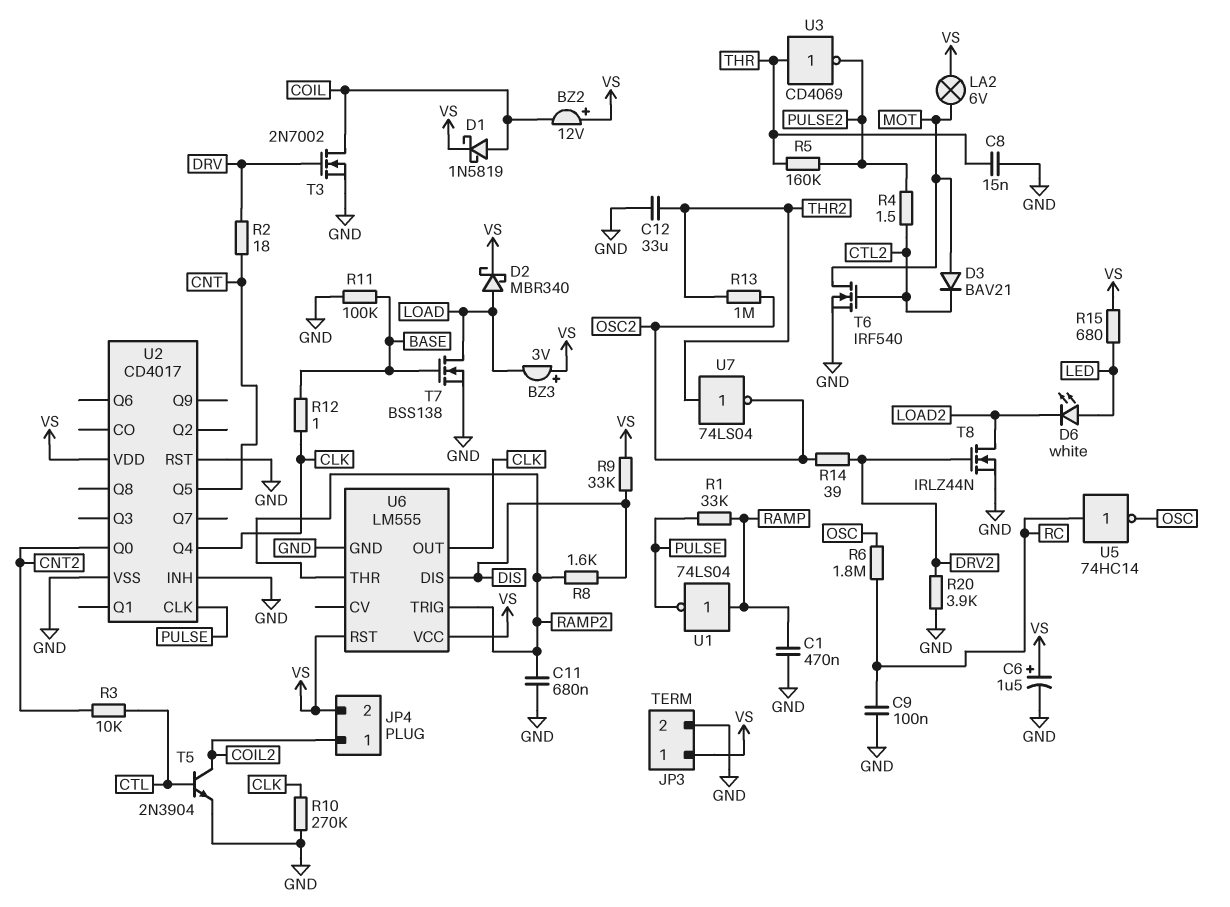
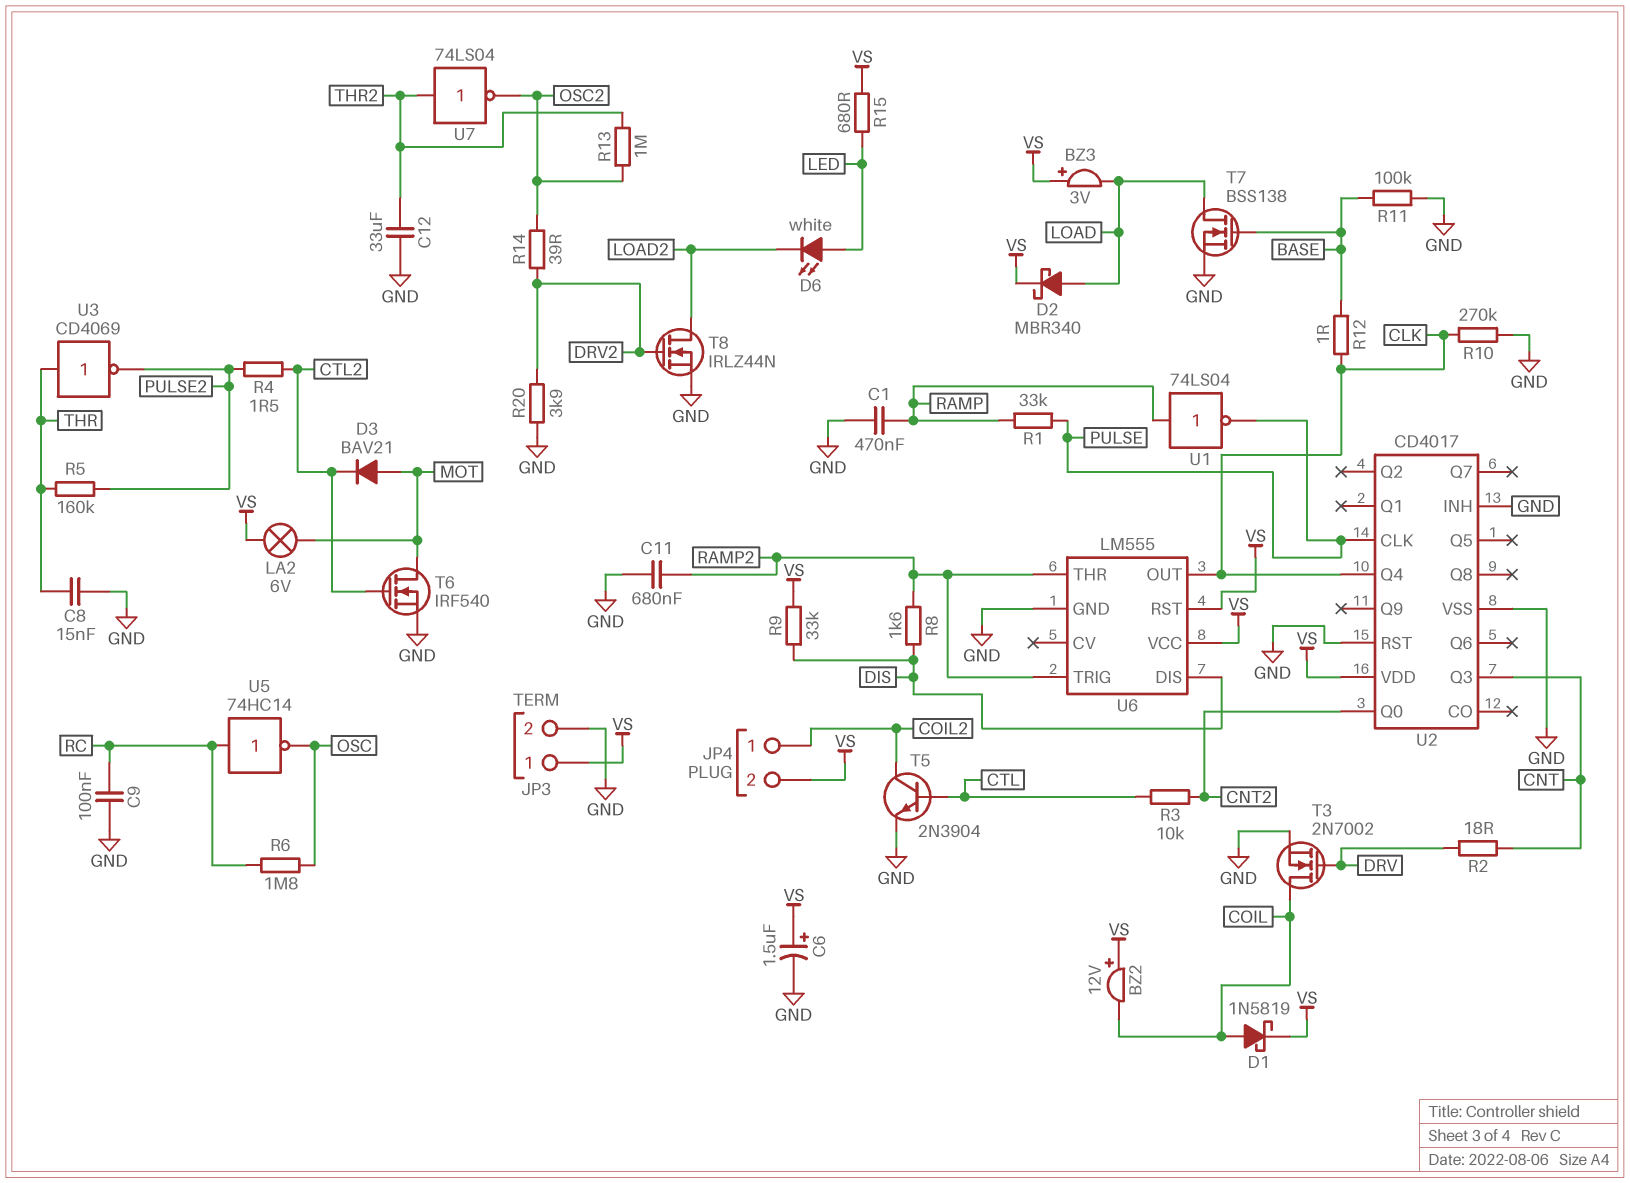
U2 pin Q3: none -> CNT
U2 pin Q5: CNT -> none

